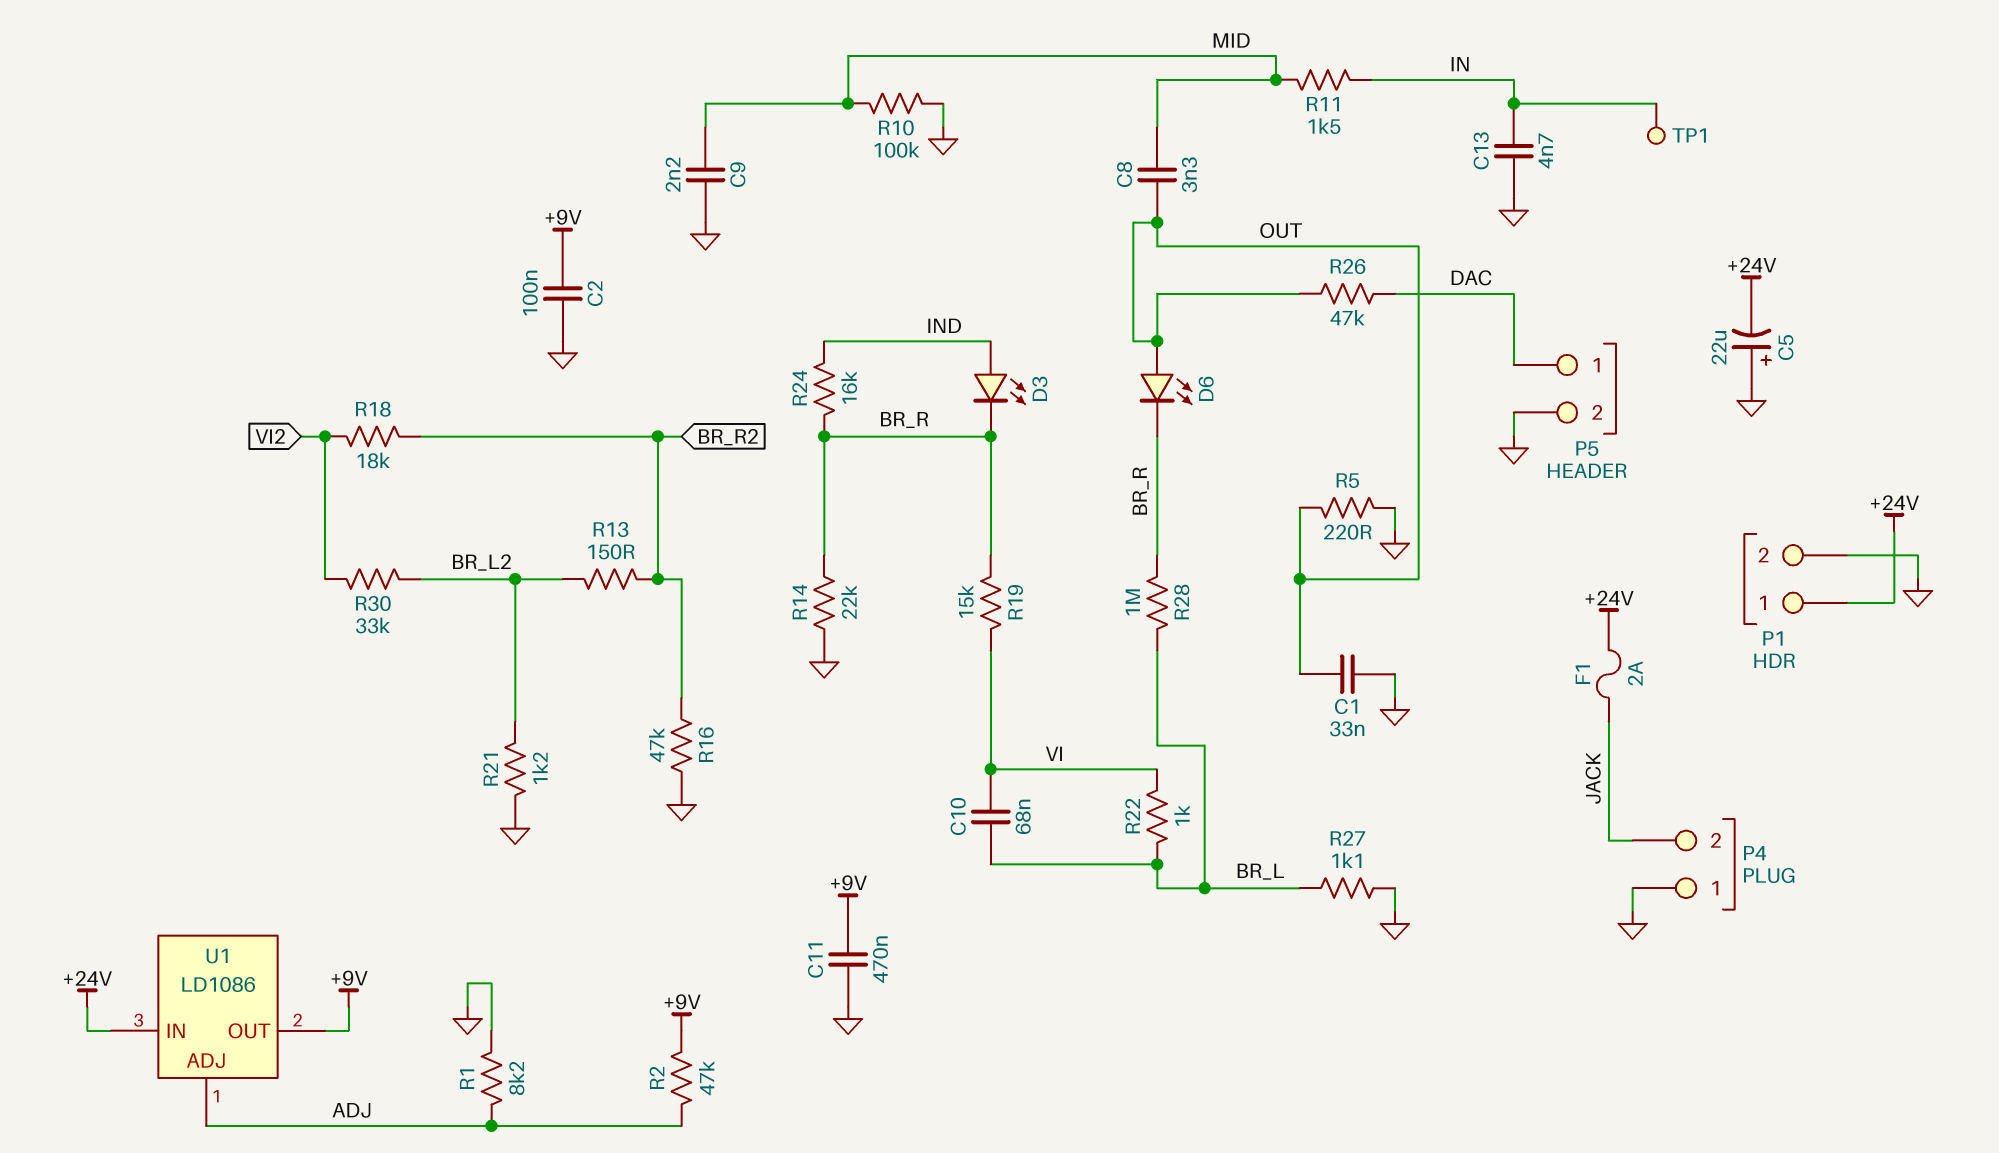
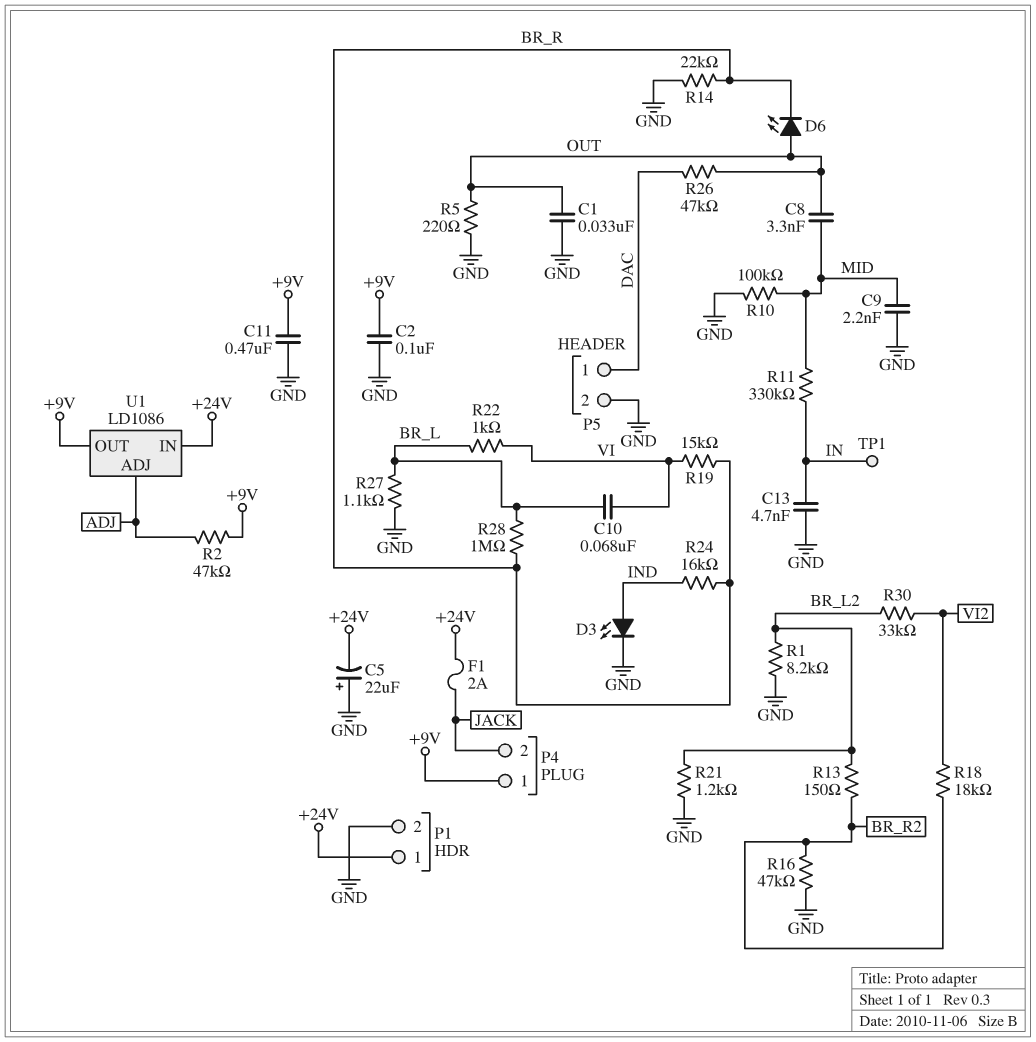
D3: LED (A IND, K BR_R) -> LED (A IND, K GND)
P4 pin 1: GND -> +9V
R1: 8.2k (ADJ, GND) -> 8.2k (BR_L2, GND)
R11: 1.5k (IN, MID) -> 330k (IN, MID)

